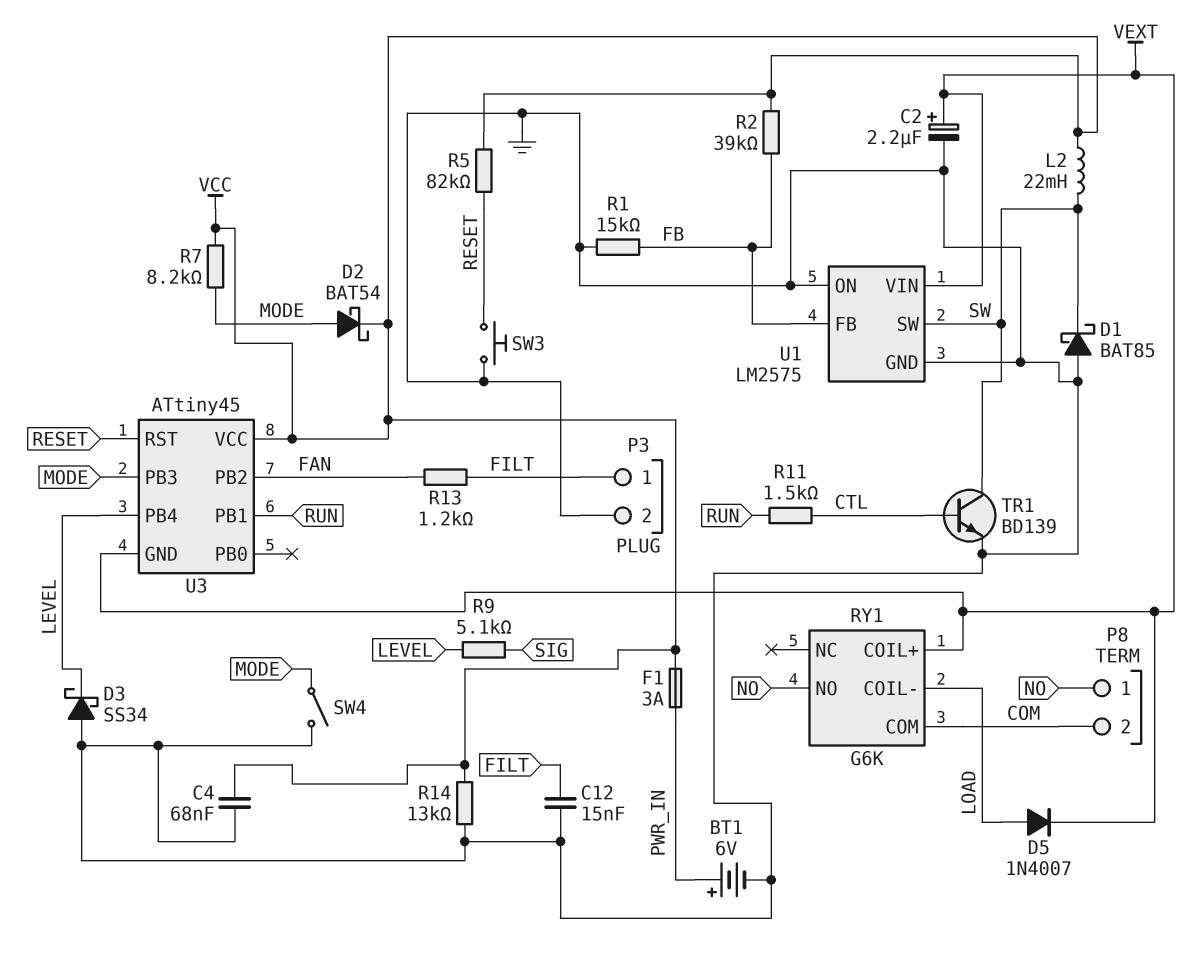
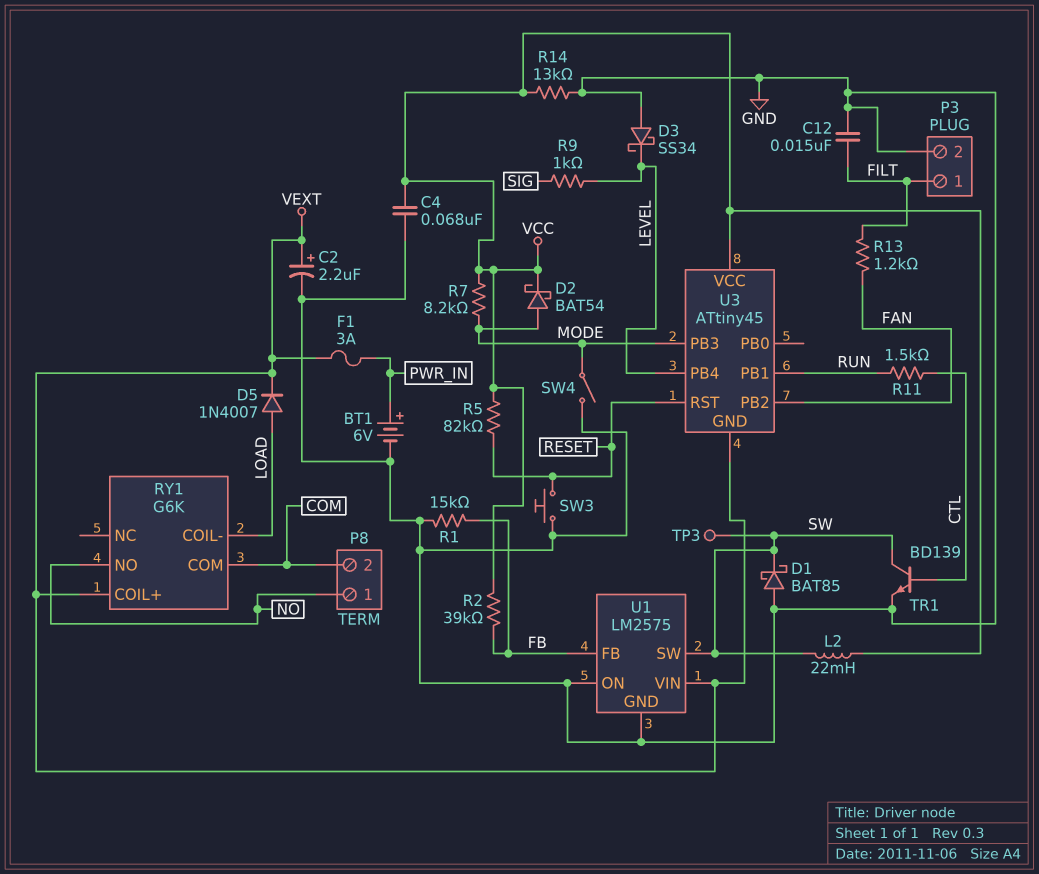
F1: 3A (PWR_IN, VCC) -> 3A (PWR_IN, VEXT)
R9: 5.1k (LEVEL, SIG) -> 1k (LEVEL, SIG)
TP3: none -> test point (SW)

